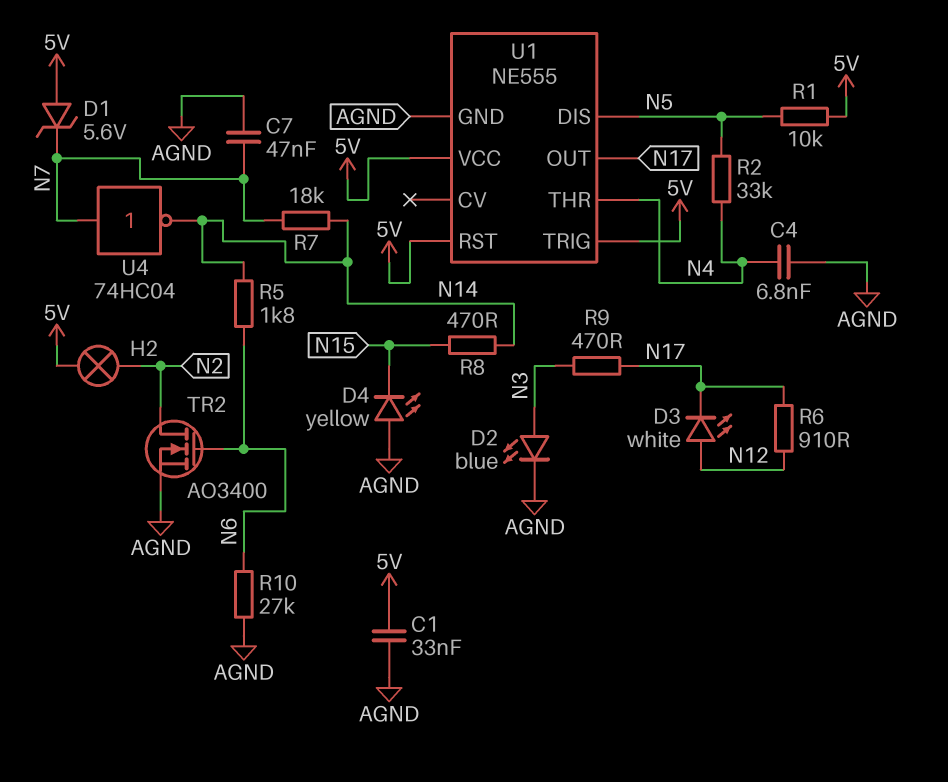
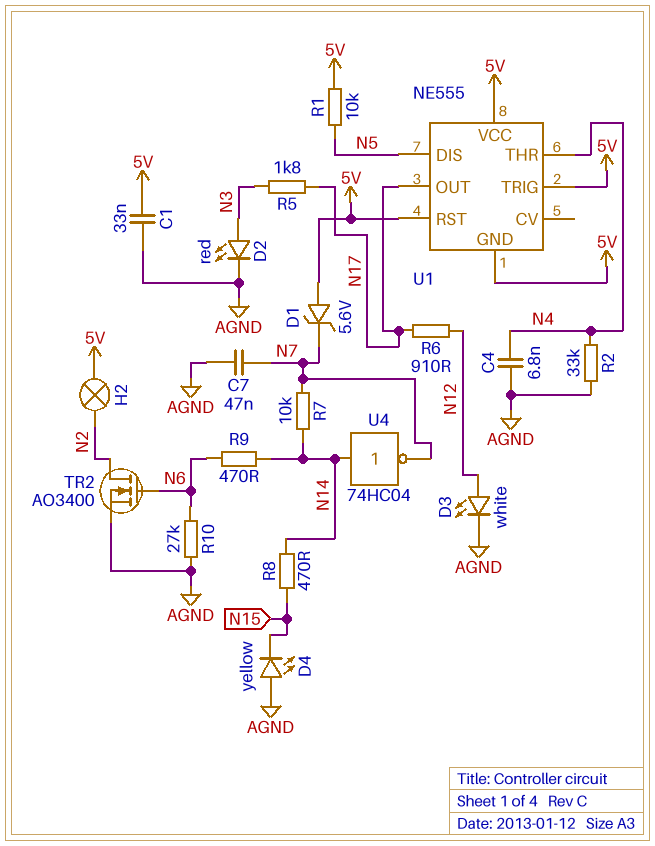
D2: LED blue (A N3, K AGND) -> LED red (A N3, K AGND)
D3: LED white (A N12, K N17) -> LED white (A N12, K AGND)
R2: 33k (N4, N5) -> 33k (AGND, N4)
R5: 1.8k (N6, N14) -> 1.8k (N3, N17)
R7: 18k (N7, N14) -> 10k (N7, N14)
R9: 470 (N3, N17) -> 470 (N6, N14)
U1 pin GND: AGND -> 5V
U4: NOT 74HC04 (in N7, out N14) -> NOT 74HC04 (in N14, out N7)

